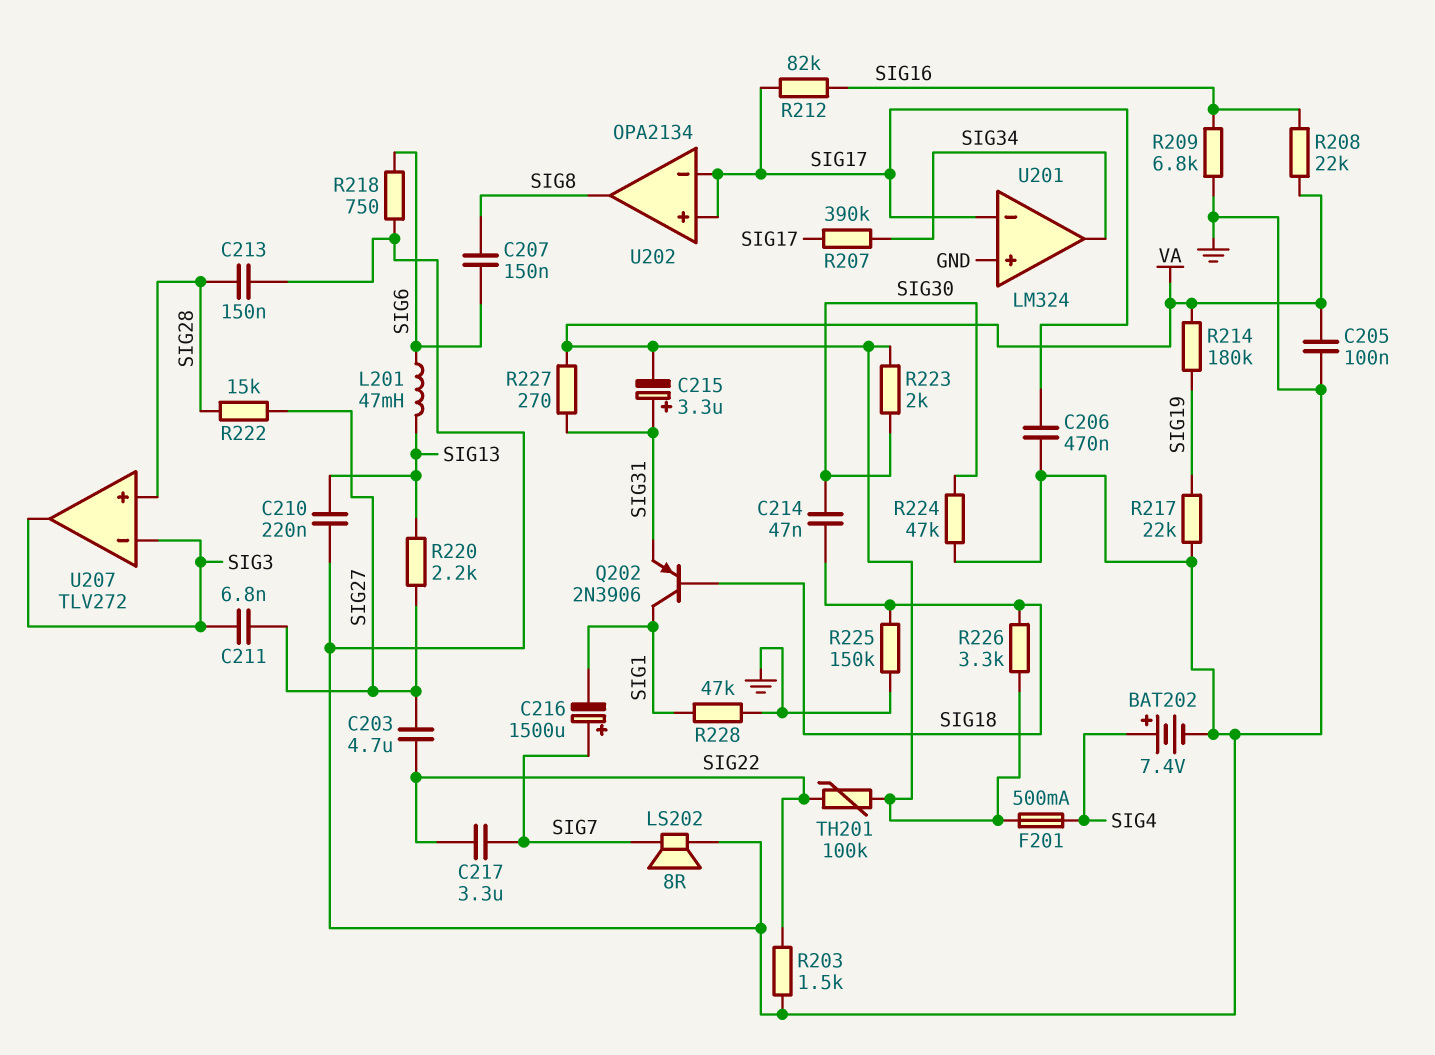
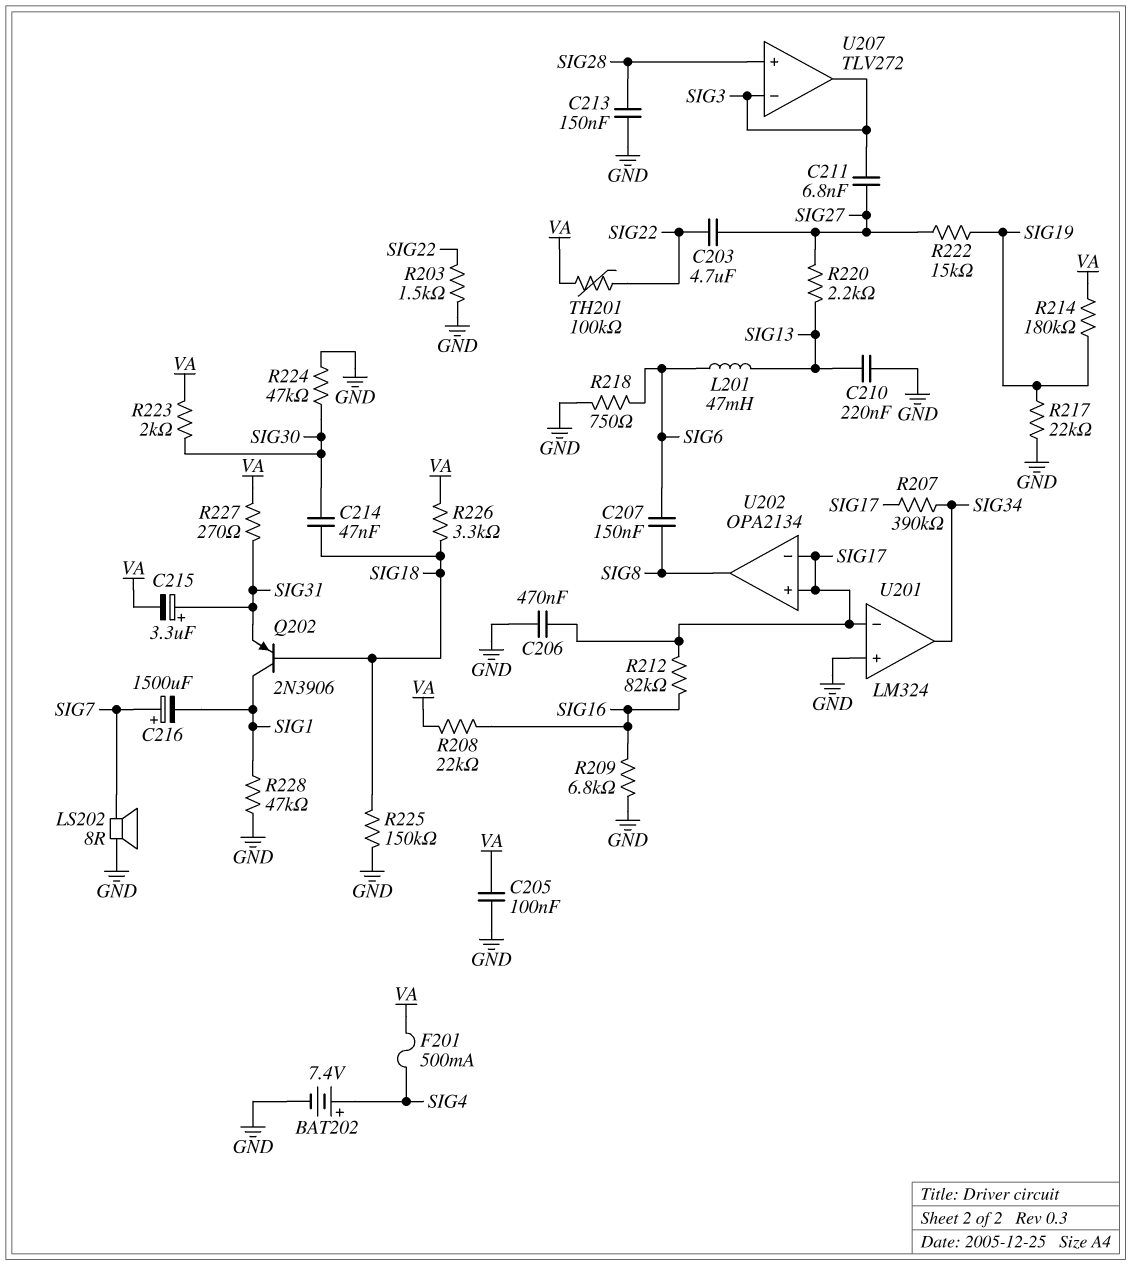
C217: 3.3uF (SIG7, SIG22) -> none
R222: 15k (SIG27, SIG28) -> 15k (SIG19, SIG27)

